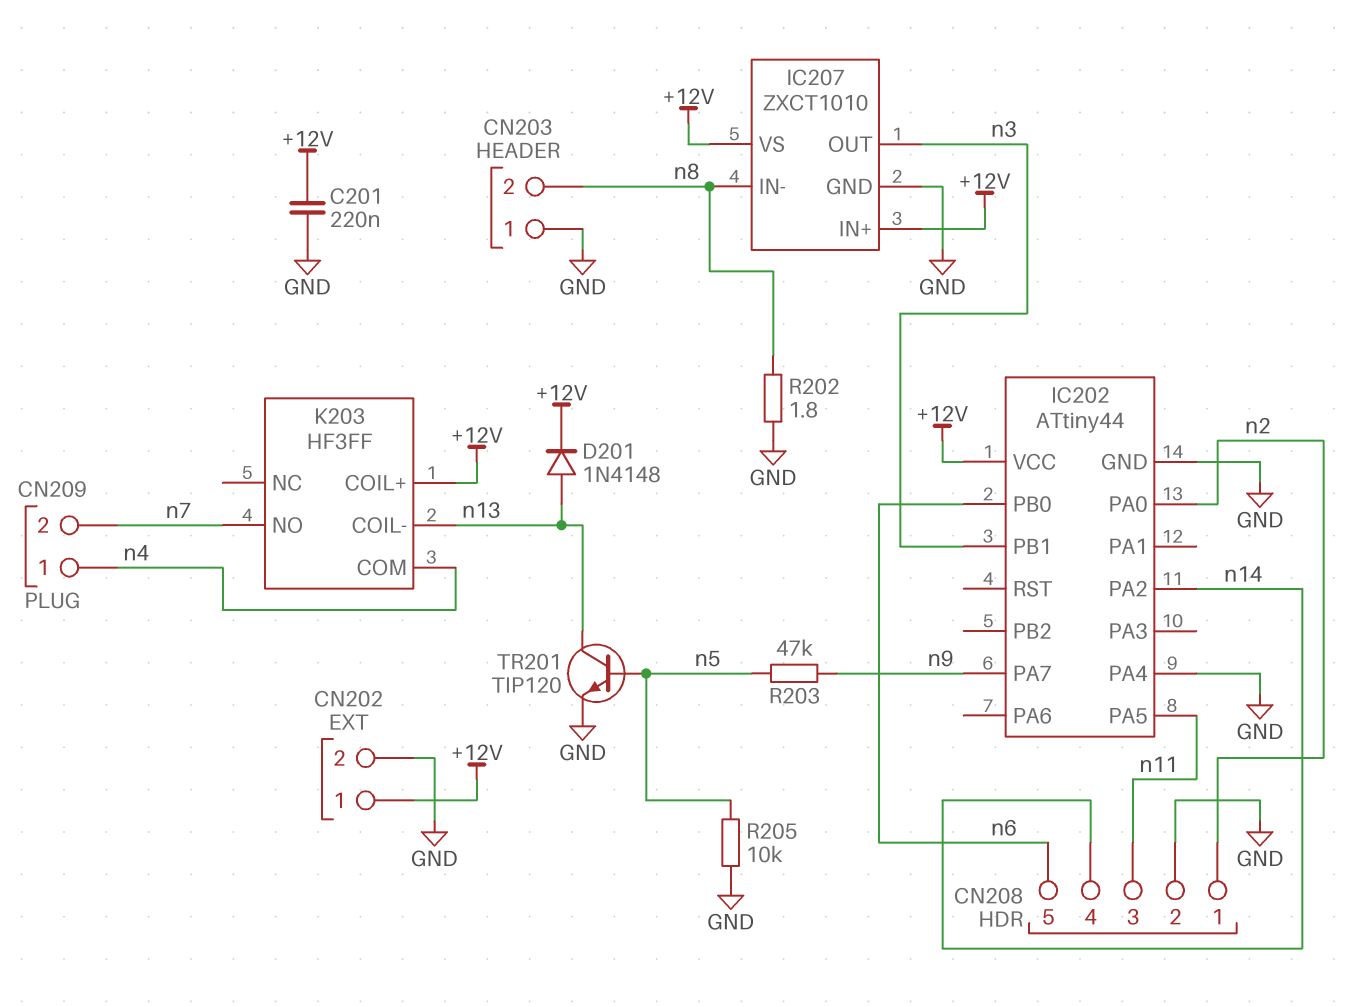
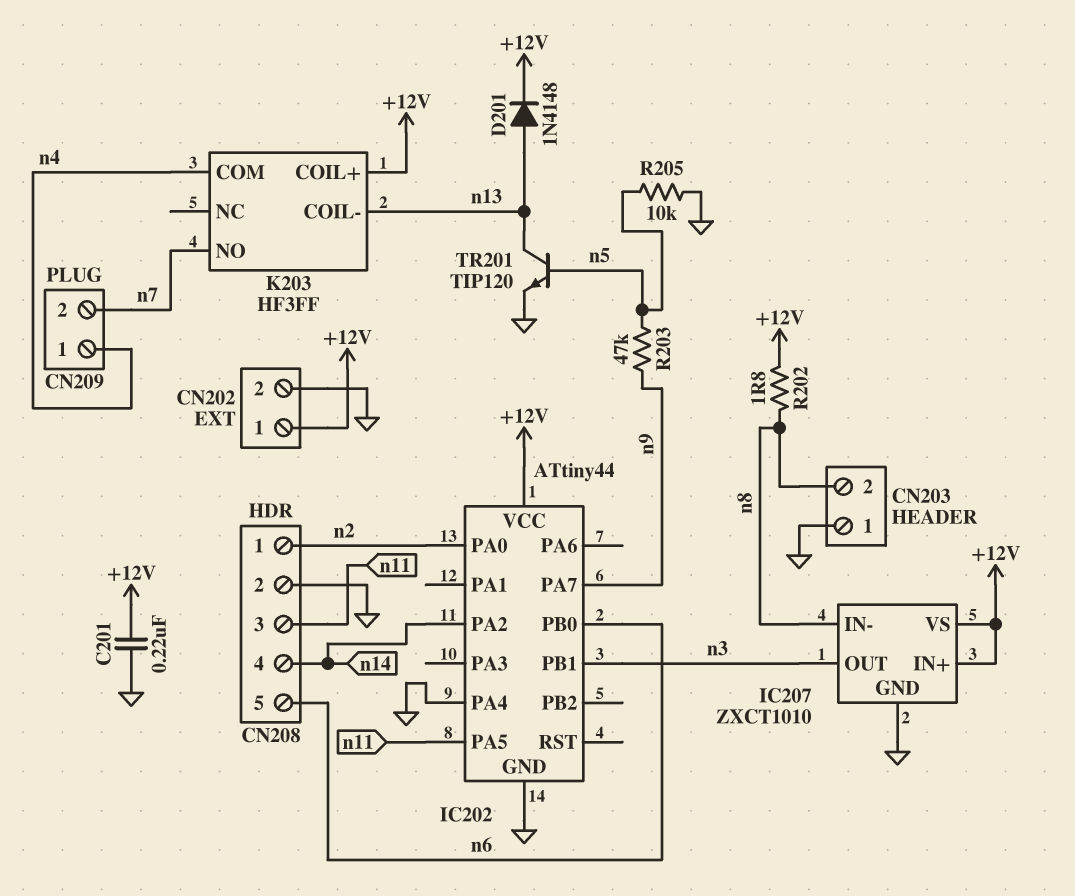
R202: 1.8 (GND, n8) -> 1.8 (+12V, n8)

